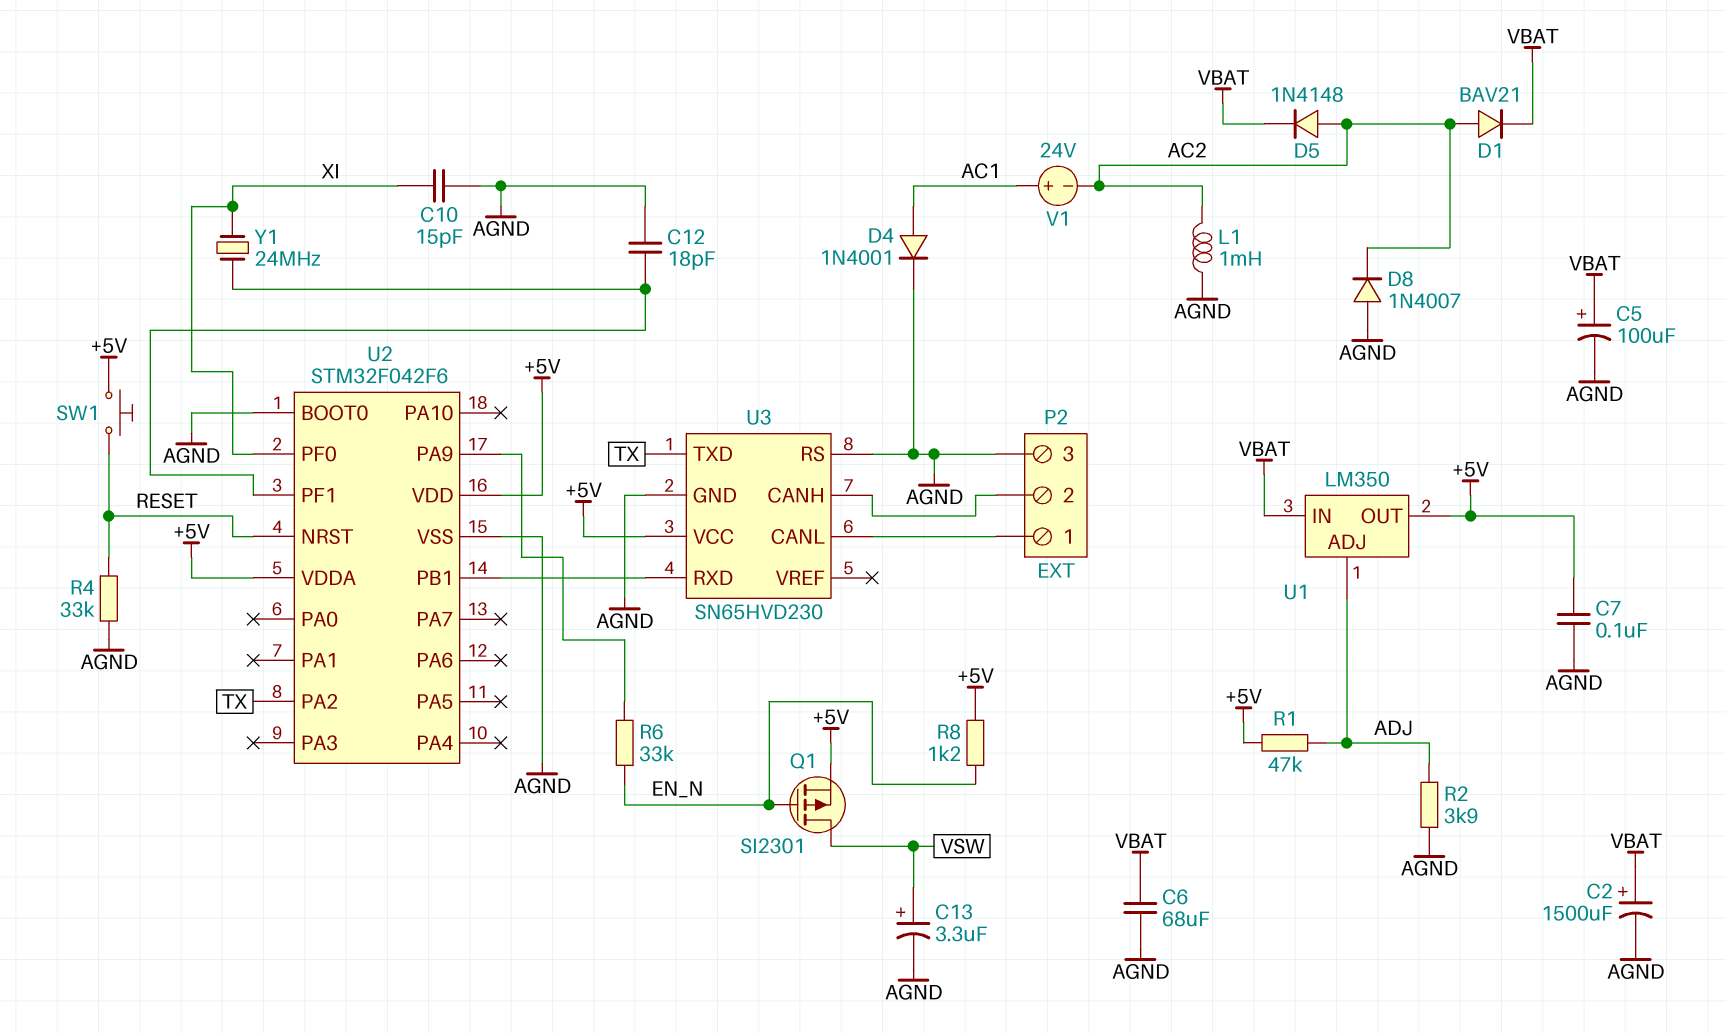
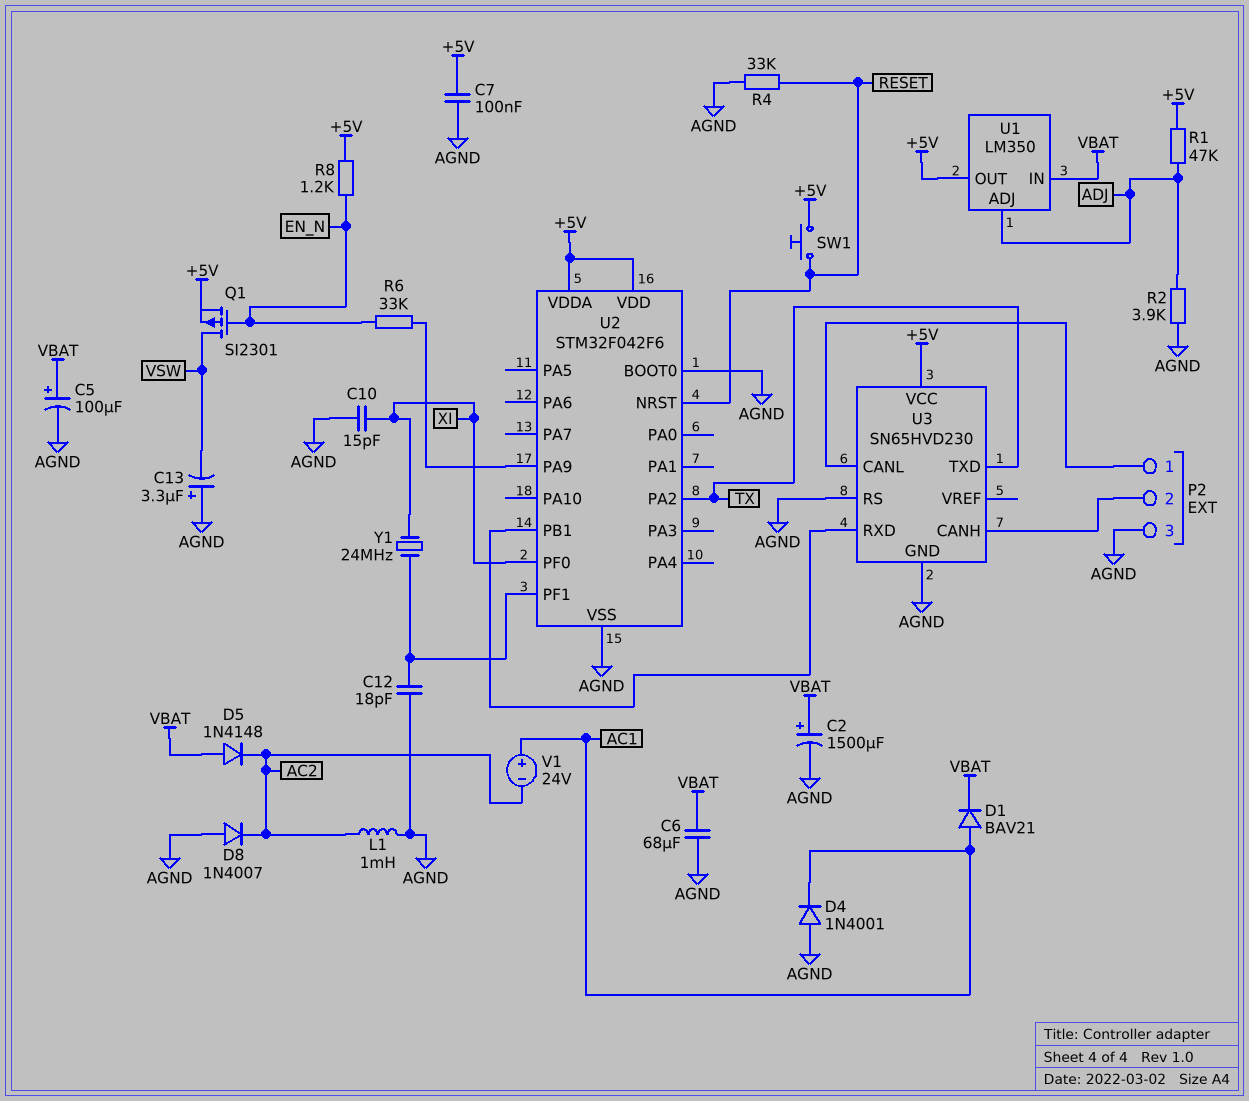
C13: 3.3uF (plus VSW, minus AGND) -> 3.3uF (plus AGND, minus VSW)
D1: diode BAV21 (A AC2, K VBAT) -> diode BAV21 (A AC1, K VBAT)
D4: diode 1N4001 (A AC1, K AGND) -> diode 1N4001 (A AGND, K AC1)
D5: diode 1N4148 (A AC2, K VBAT) -> diode 1N4148 (A VBAT, K AC2)

